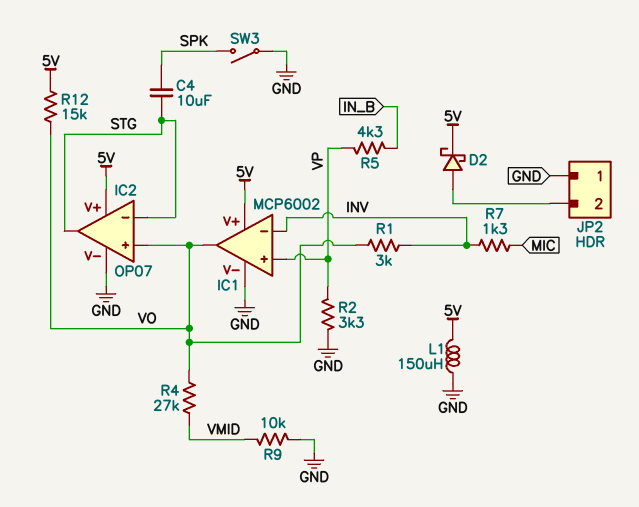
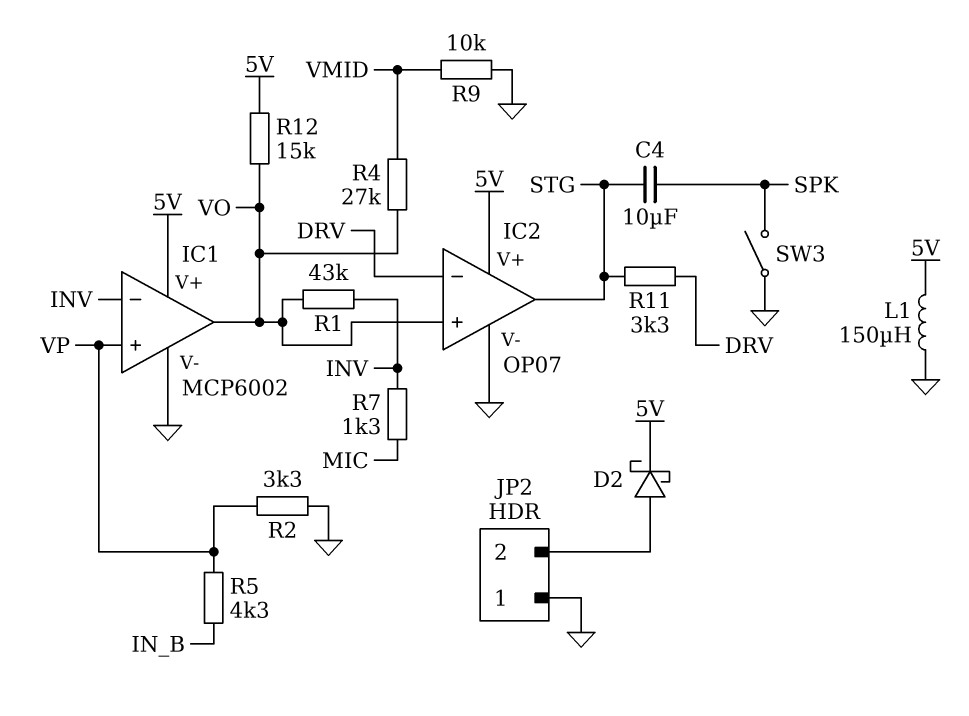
IC2 pin in-: STG -> DRV
R1: 3k (INV, VO) -> 43k (INV, VO)
R11: none -> 3.3k (DRV, STG)

